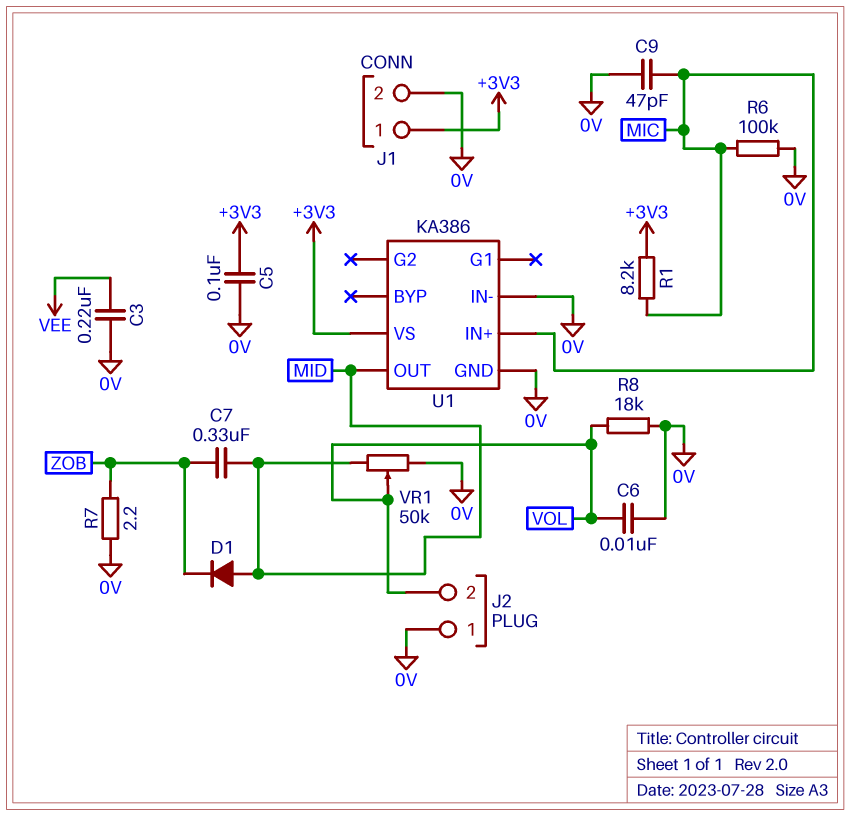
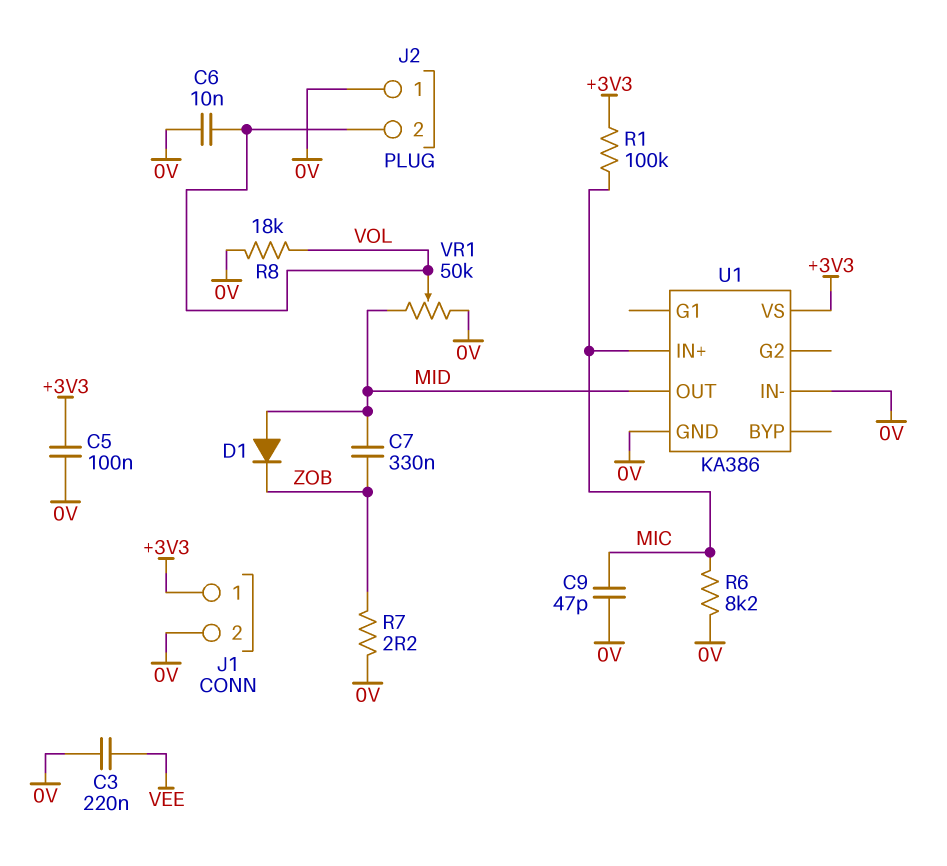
R1: 8.2k (+3V3, MIC) -> 100k (+3V3, MIC)
R6: 100k (0V, MIC) -> 8.2k (0V, MIC)

